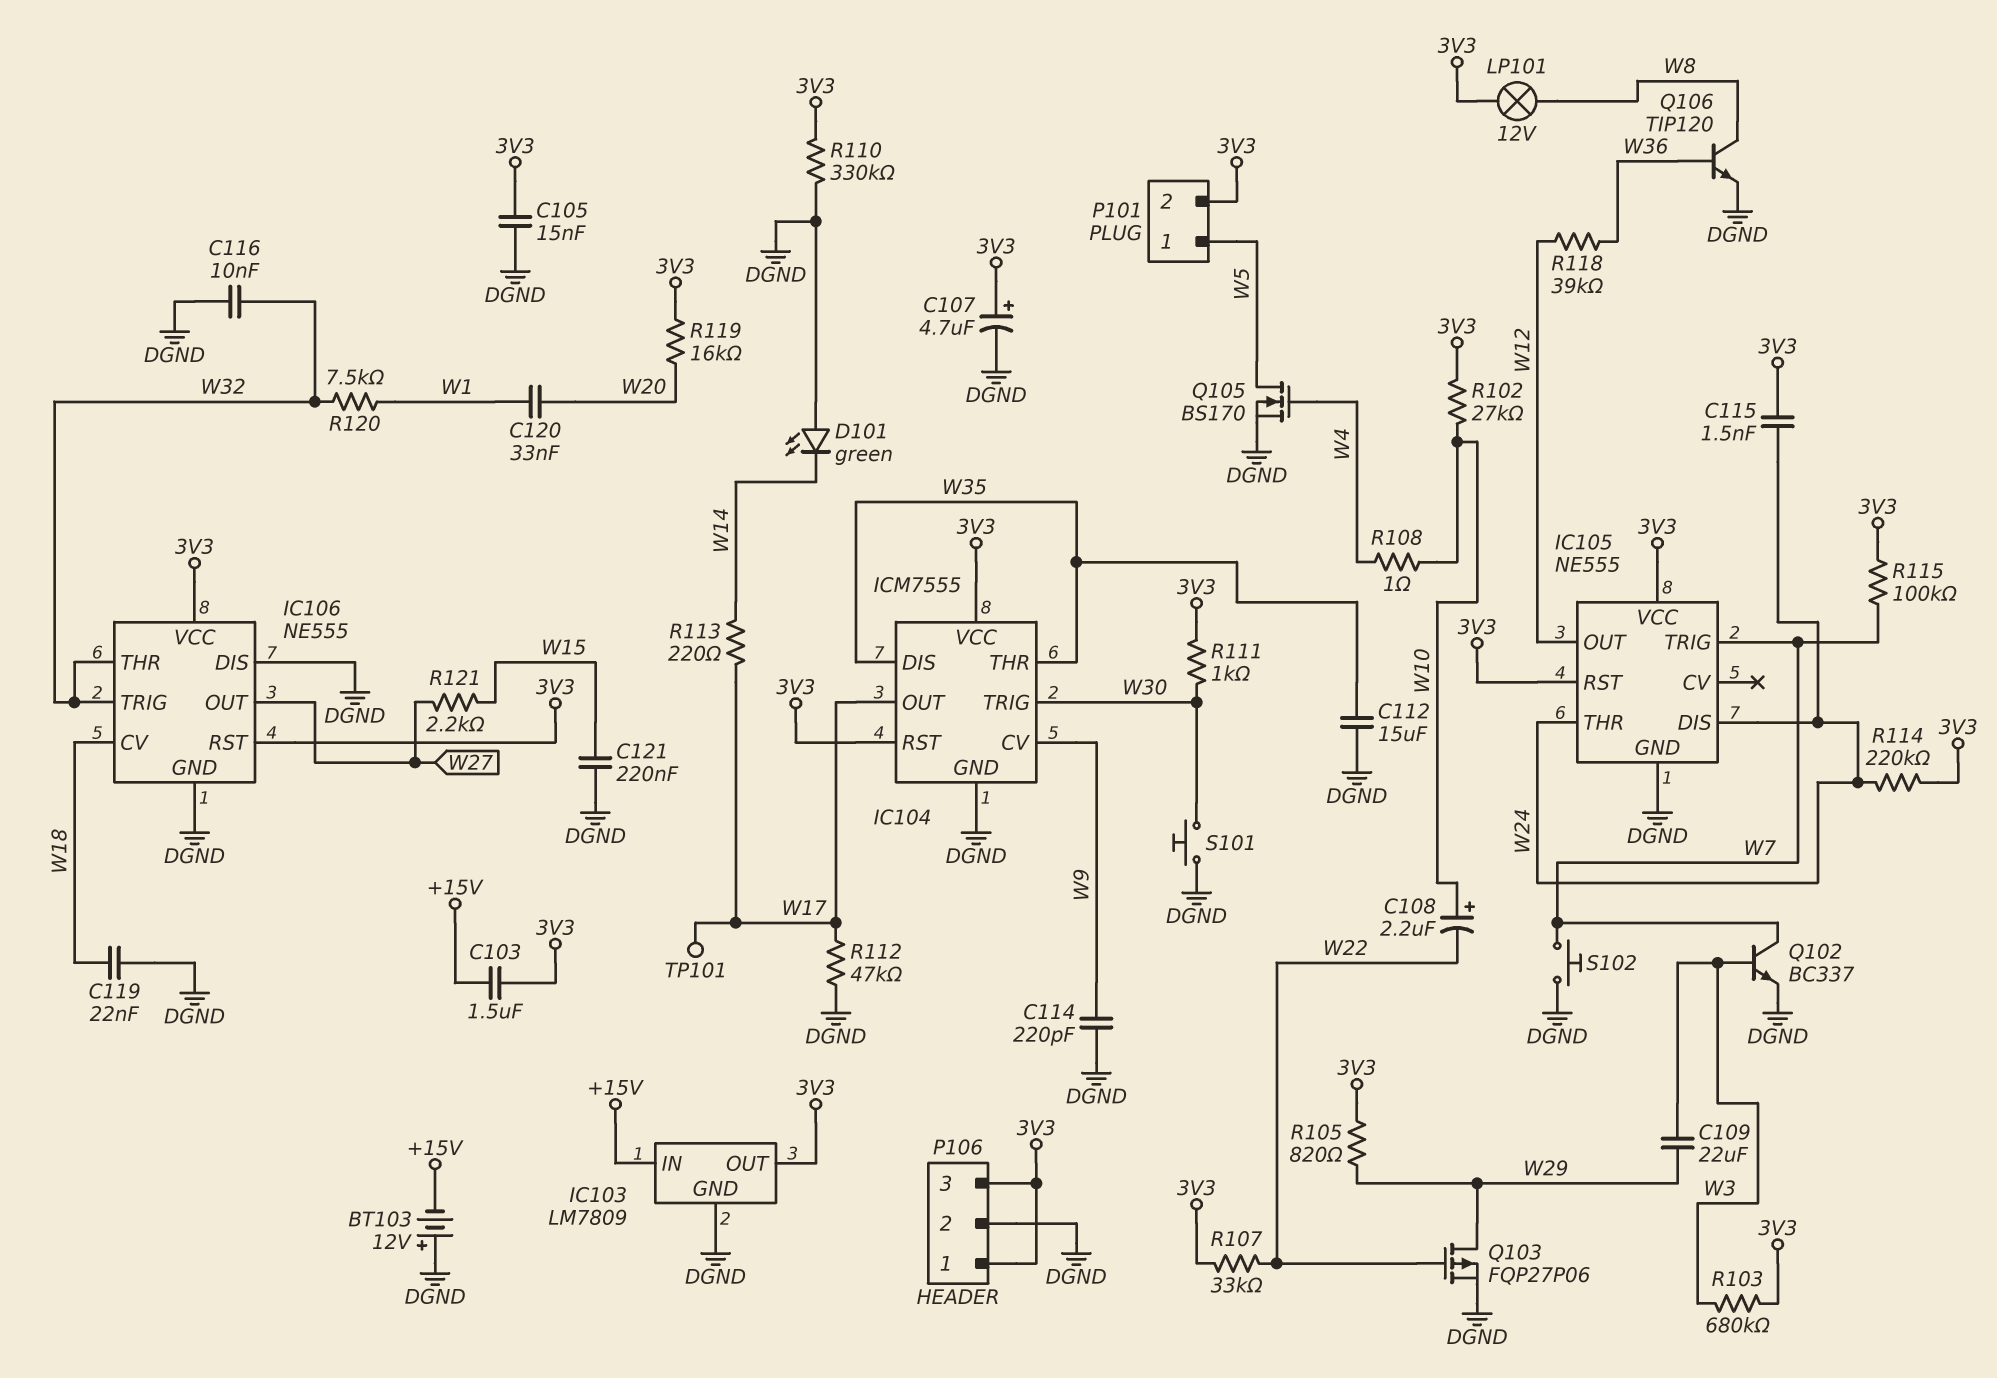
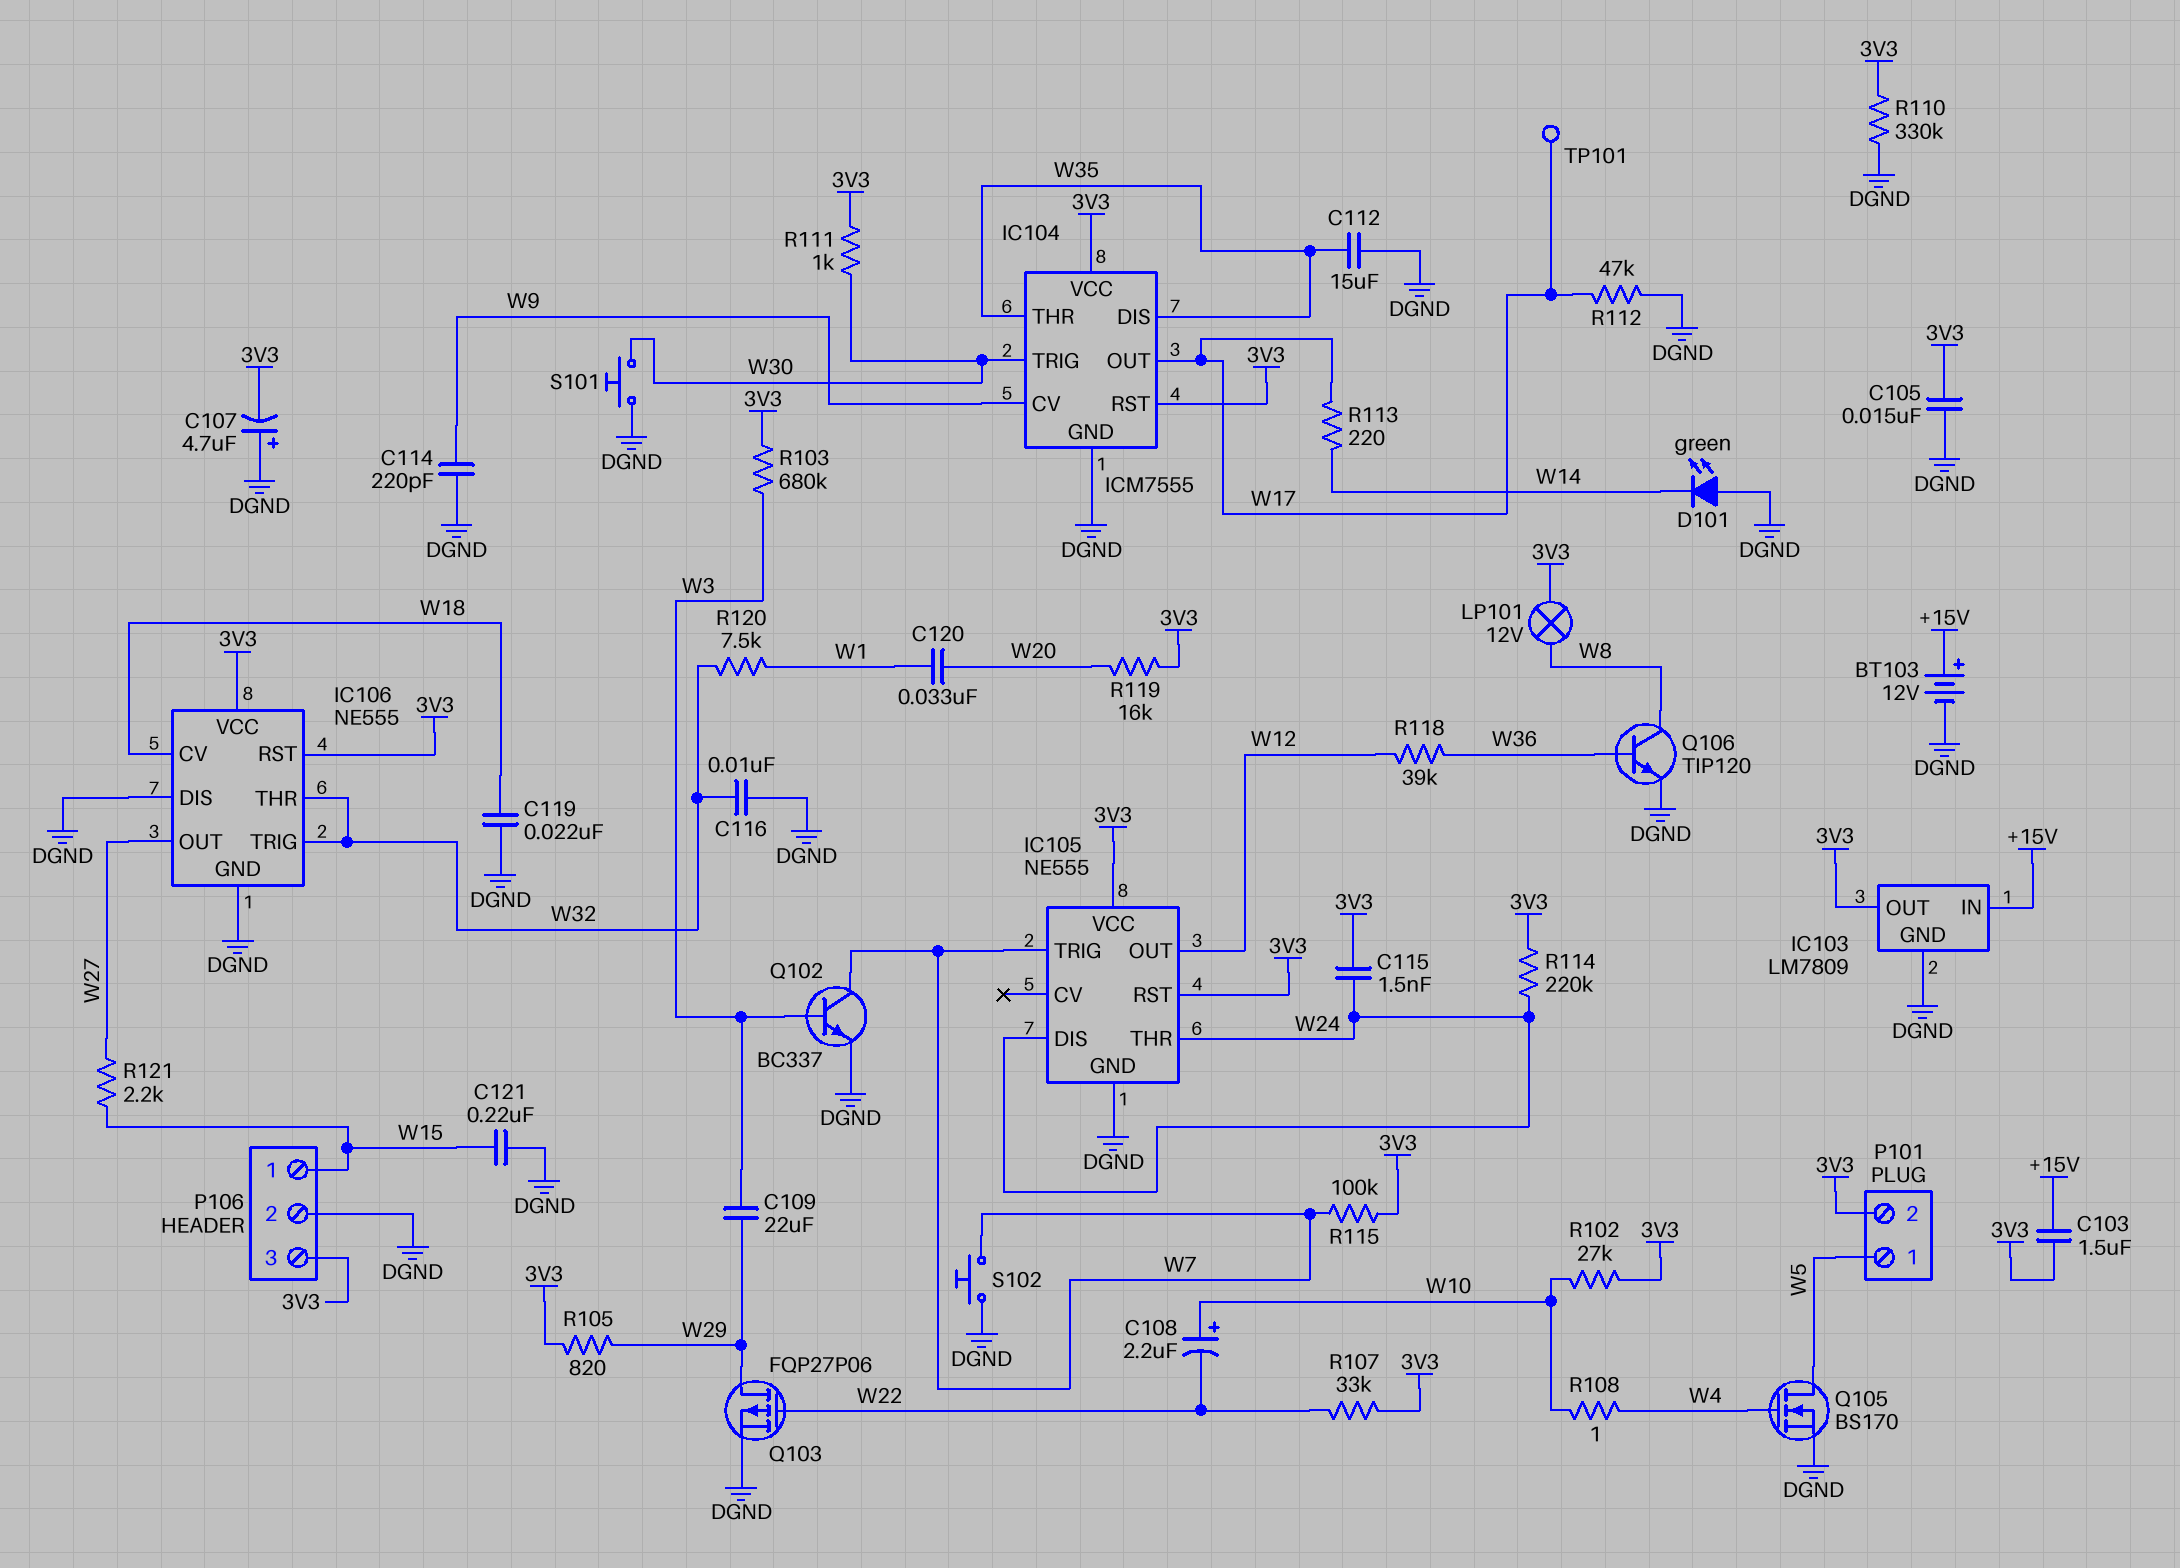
BT103: 12V (plus DGND, minus +15V) -> 12V (plus +15V, minus DGND)
C107: 4.7uF (plus 3V3, minus DGND) -> 4.7uF (plus DGND, minus 3V3)
P106 pin 1: 3V3 -> W15

